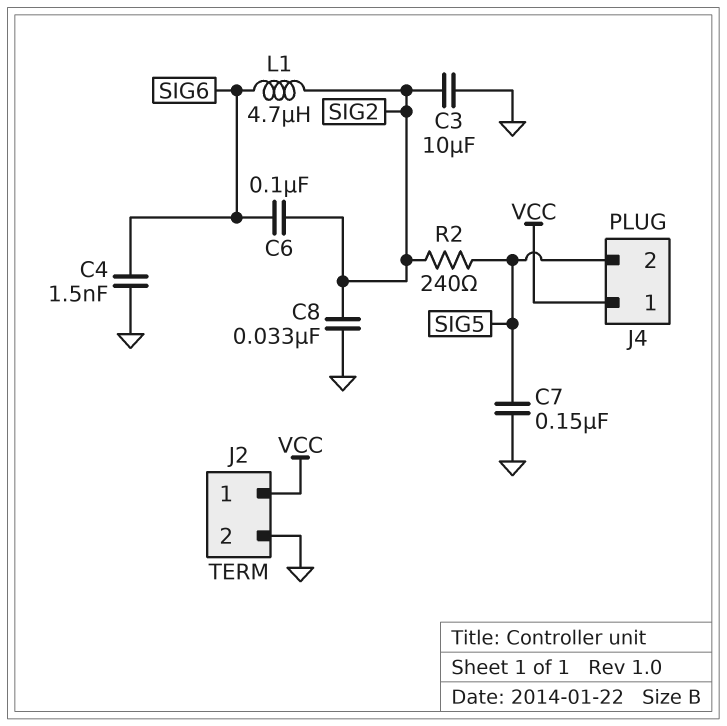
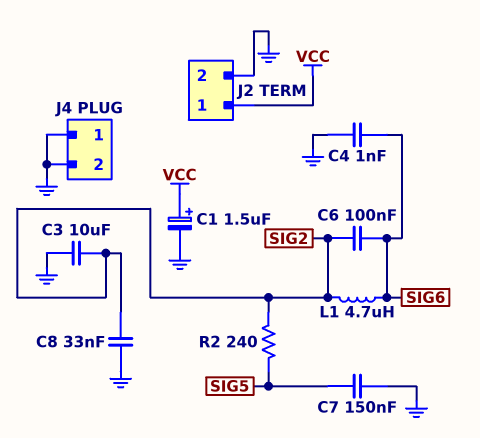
C1: none -> 1.5uF (plus VCC, minus GND)
C4: 1.5nF (GND, SIG6) -> 1nF (GND, SIG6)
J4 pin 1: VCC -> GND
J4 pin 2: SIG5 -> GND

